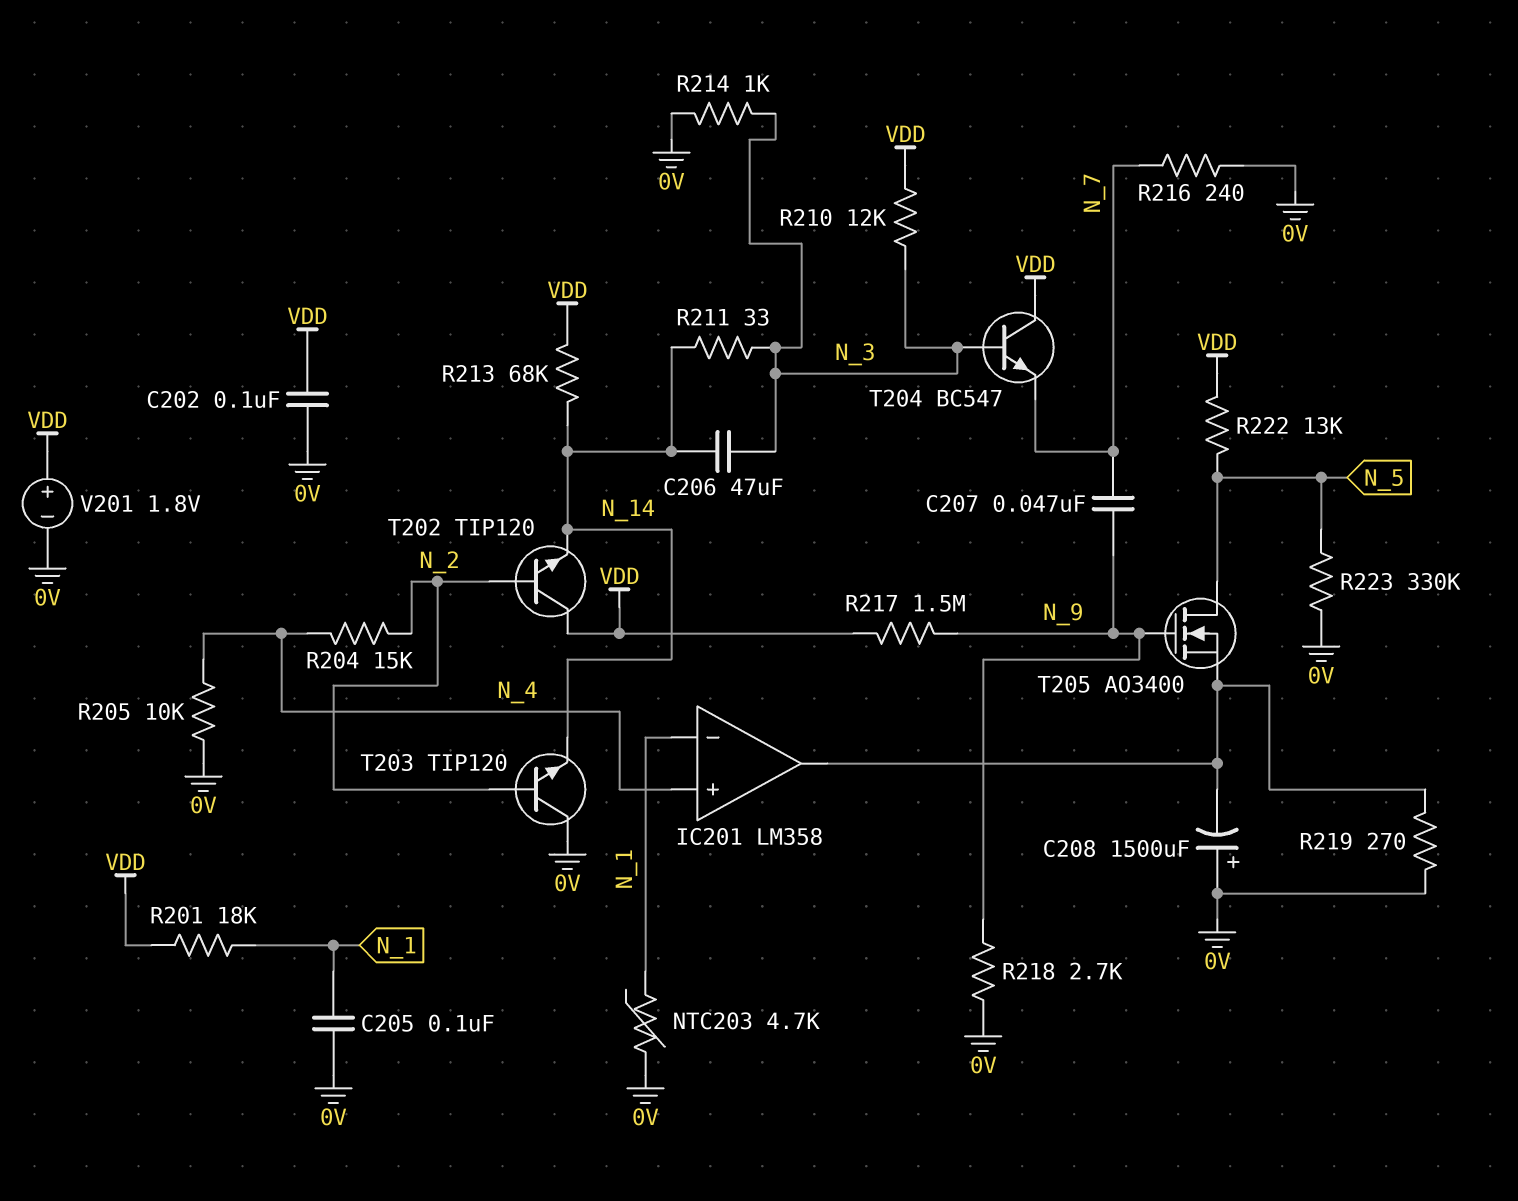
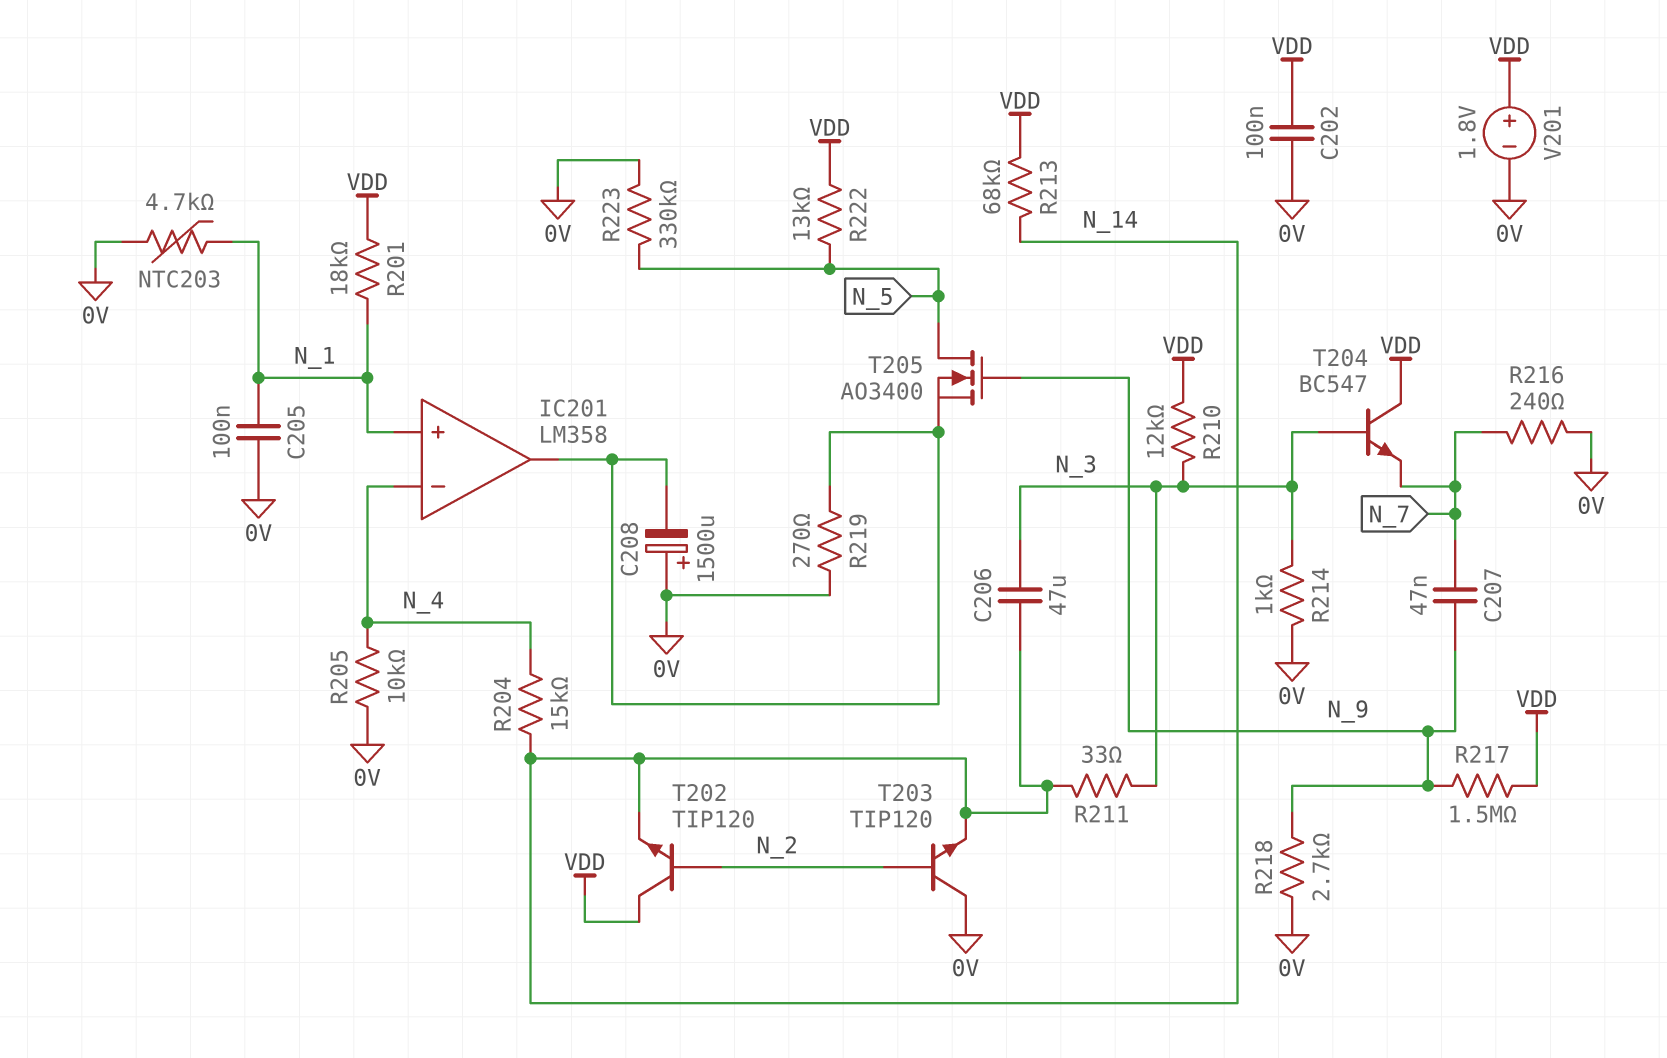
IC201 pin in+: N_4 -> N_1
IC201 pin in-: N_1 -> N_4
R204: 15k (N_2, N_4) -> 15k (N_4, N_14)

